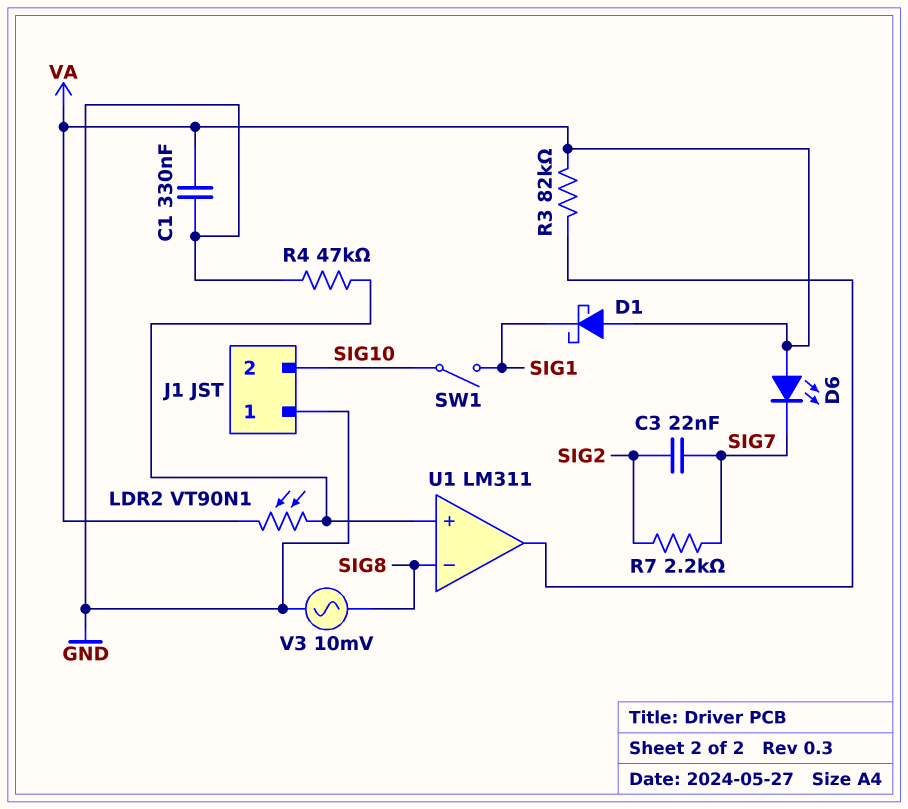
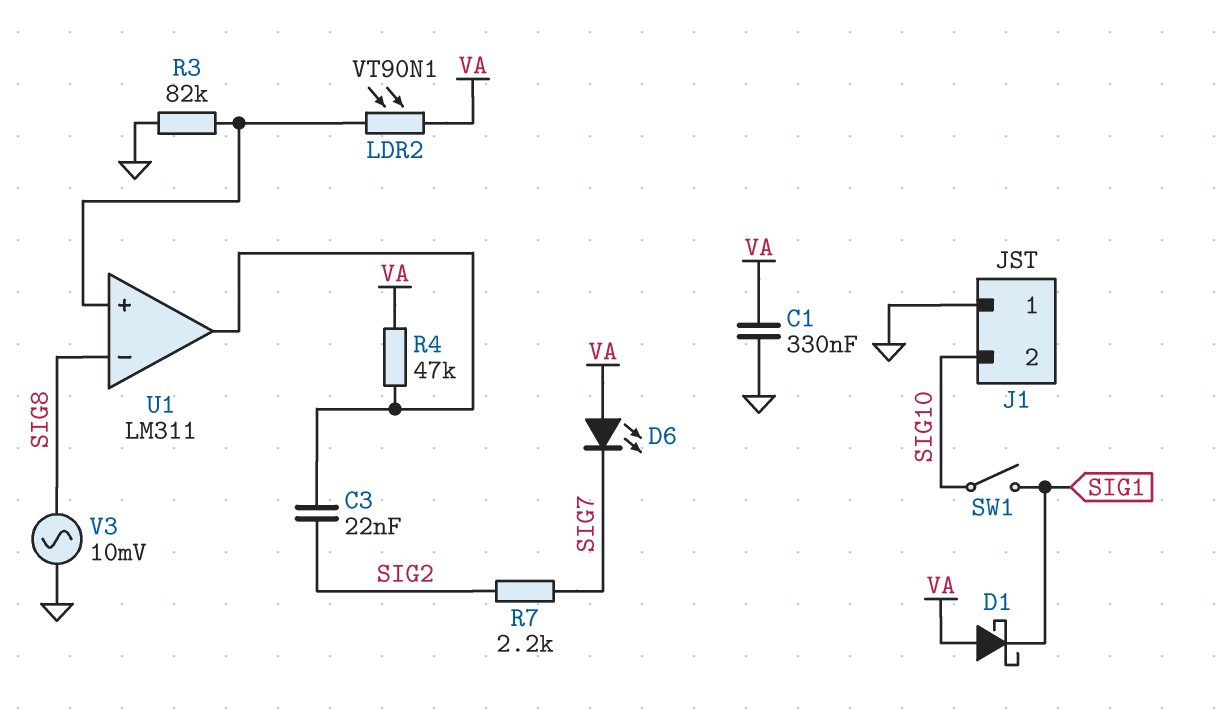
C3: 22nF (SIG2, SIG7) -> 22nF (SIG2, U1/out)
R3: 82k (U1/out, VA) -> 82k (GND, U1/in+)
R4: 47k (GND, U1/in+) -> 47k (U1/out, VA)

